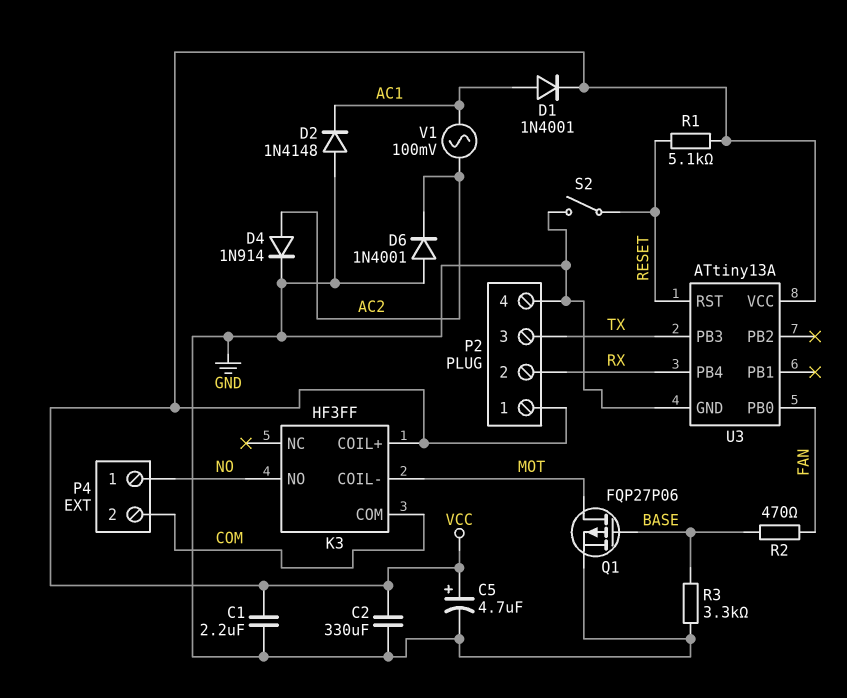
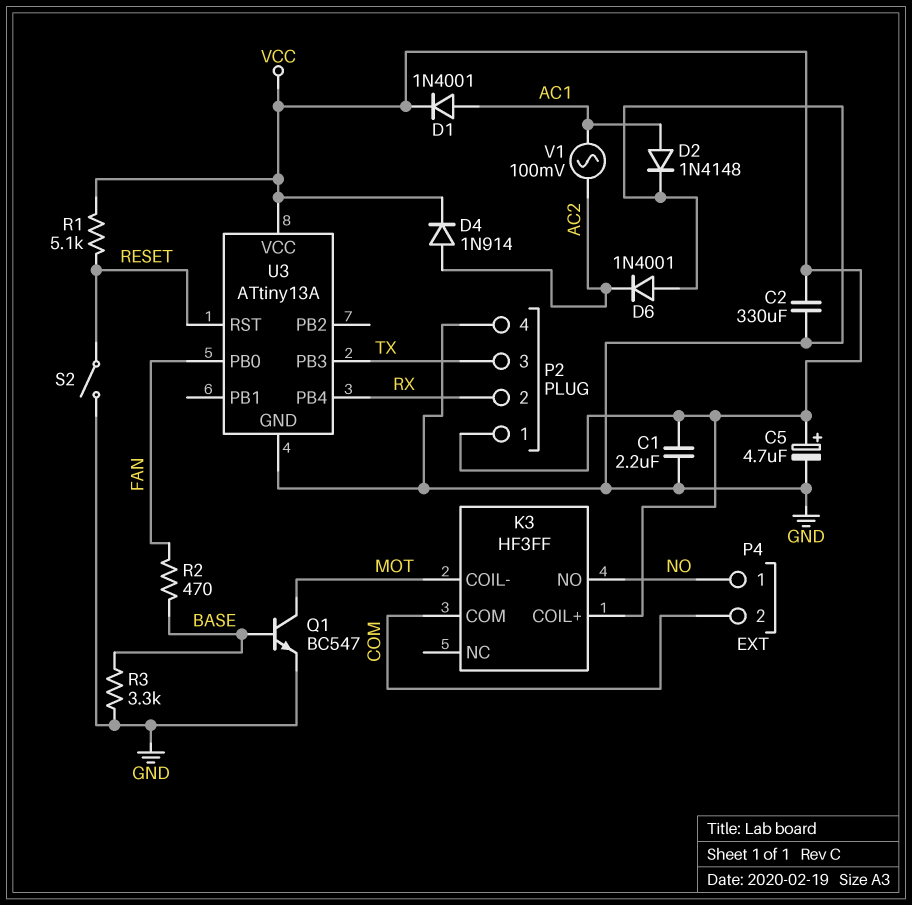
D2: diode 1N4148 (A GND, K AC1) -> diode 1N4148 (A AC1, K GND)
D4: diode 1N914 (A AC2, K GND) -> diode 1N914 (A AC2, K VCC)
Q1: PMOS FQP27P06 (G BASE, D MOT, S GND) -> NPN BC547 (B BASE, C MOT, E GND)

